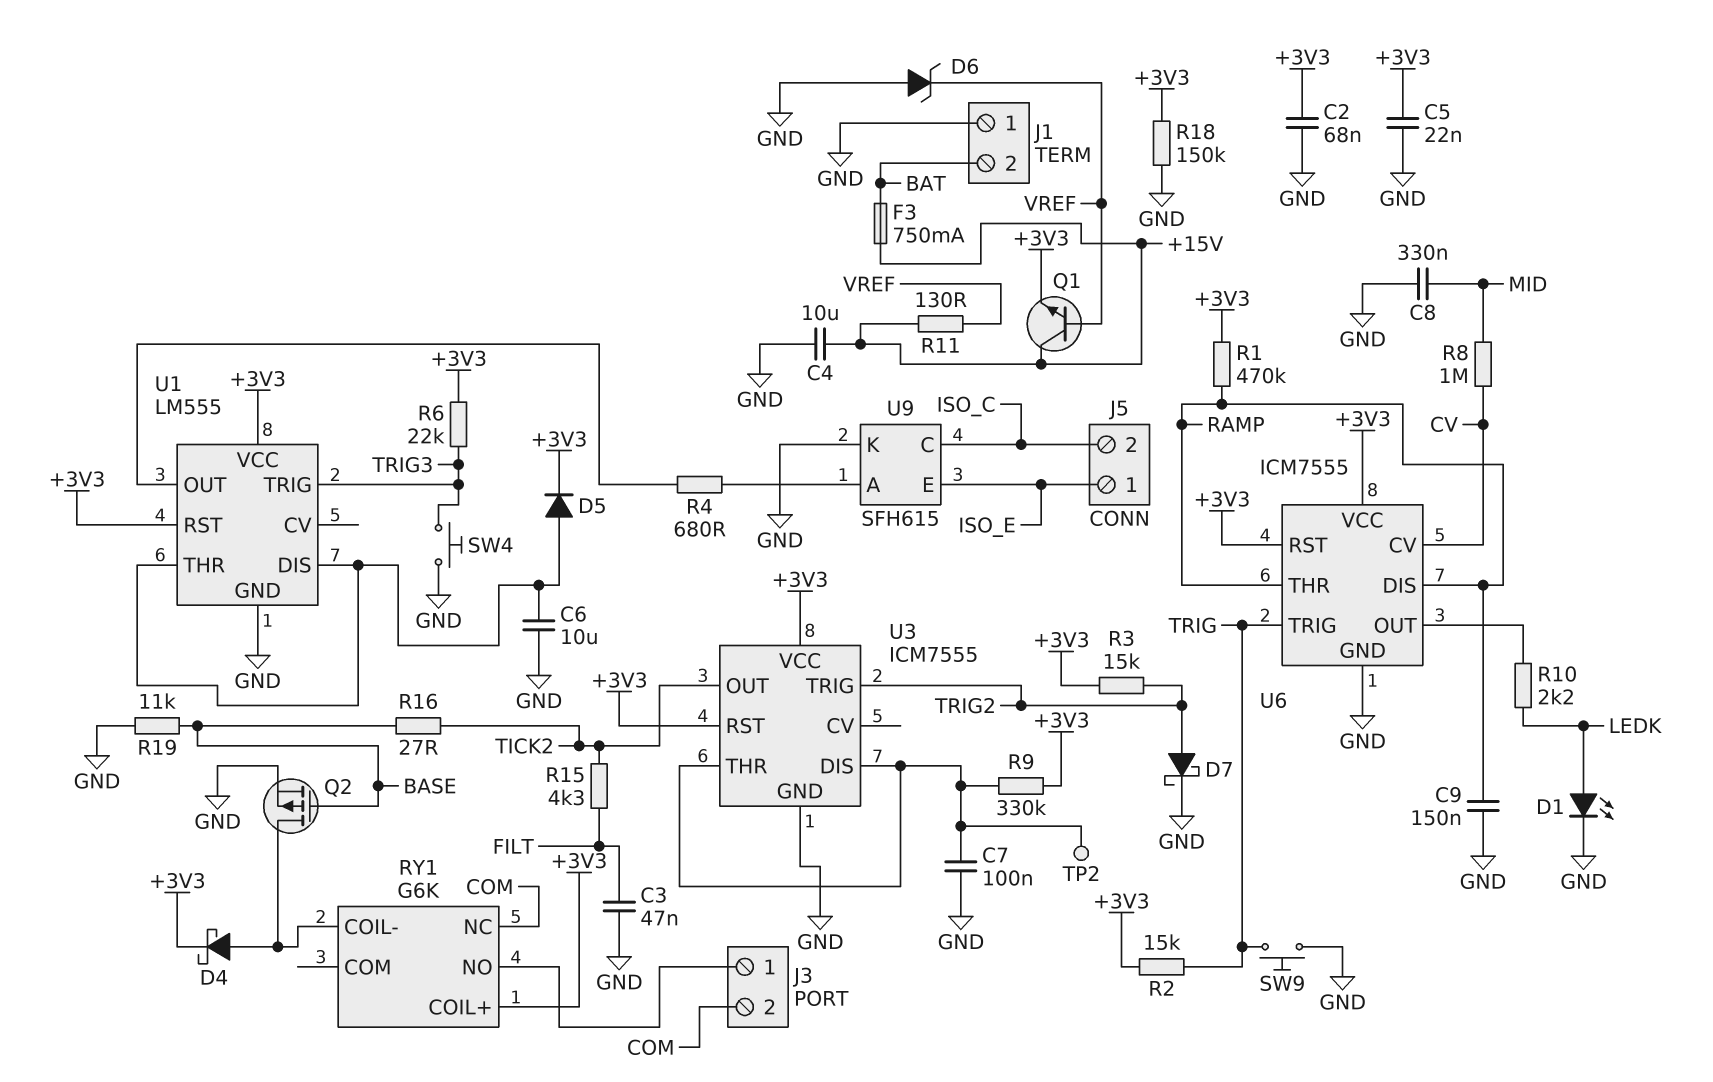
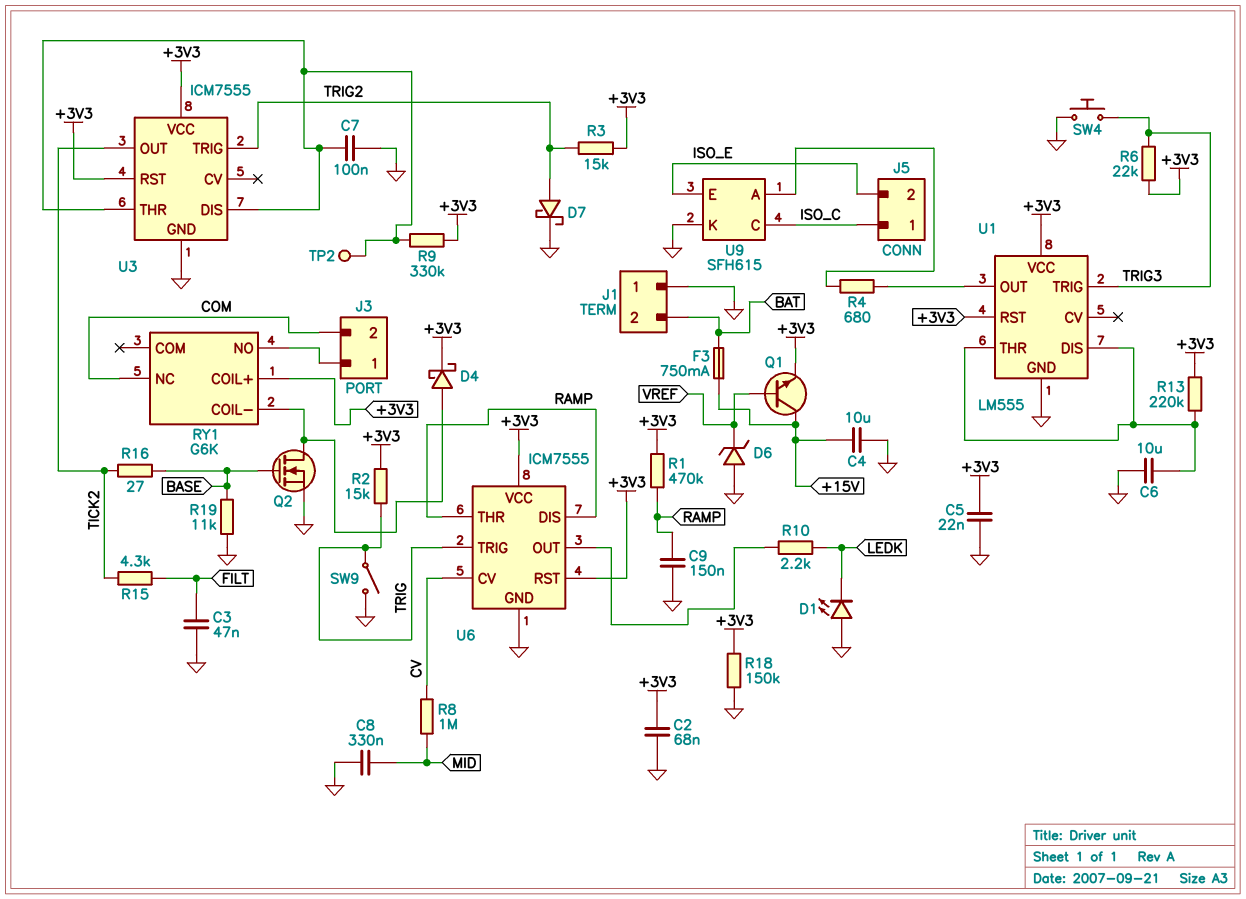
D1: LED (A LEDK, K GND) -> LED (A GND, K LEDK)
D5: diode (A U1/DIS, K +3V3) -> none
J5 pin 1: ISO_E -> ISO_C
J5 pin 2: ISO_C -> ISO_E
Q2: PMOS (G BASE, D RY1/COIL-, S GND) -> NMOS (G BASE, D RY1/COIL-, S GND)
R11: 130 (+15V, VREF) -> none
R13: none -> 220k (+3V3, U1/DIS)
SW9: button (GND, TRIG) -> switch (GND, TRIG)

